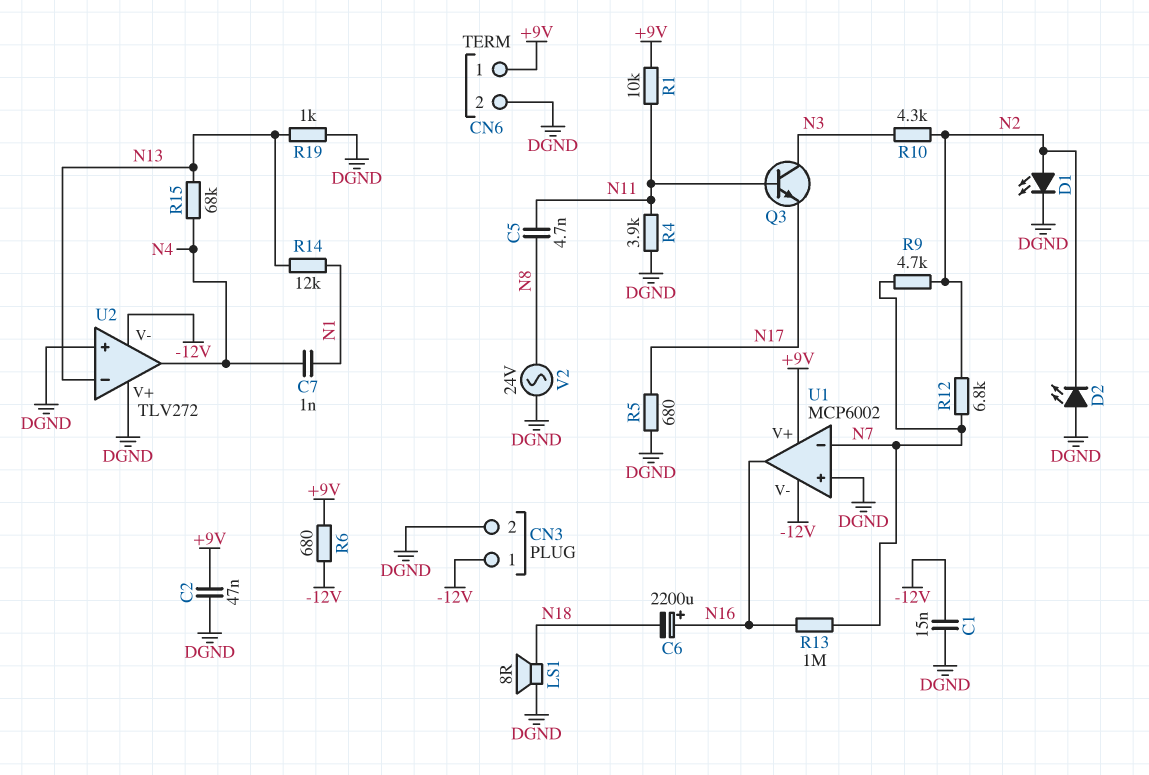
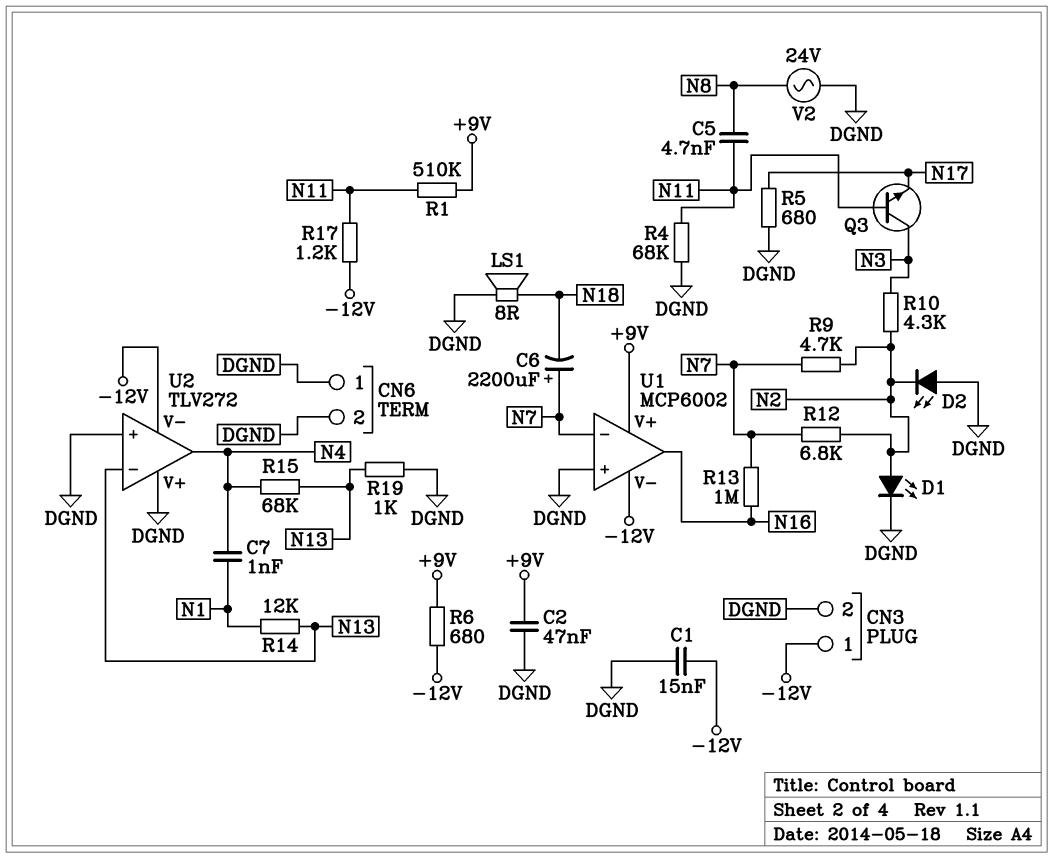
C6: 2200uF (plus N16, minus N18) -> 2200uF (plus N7, minus N18)
CN6 pin 1: +9V -> DGND
R1: 10k (+9V, N11) -> 510k (+9V, N11)
R4: 3.9k (DGND, N11) -> 68k (DGND, N11)
R17: none -> 1.2k (-12V, N11)

